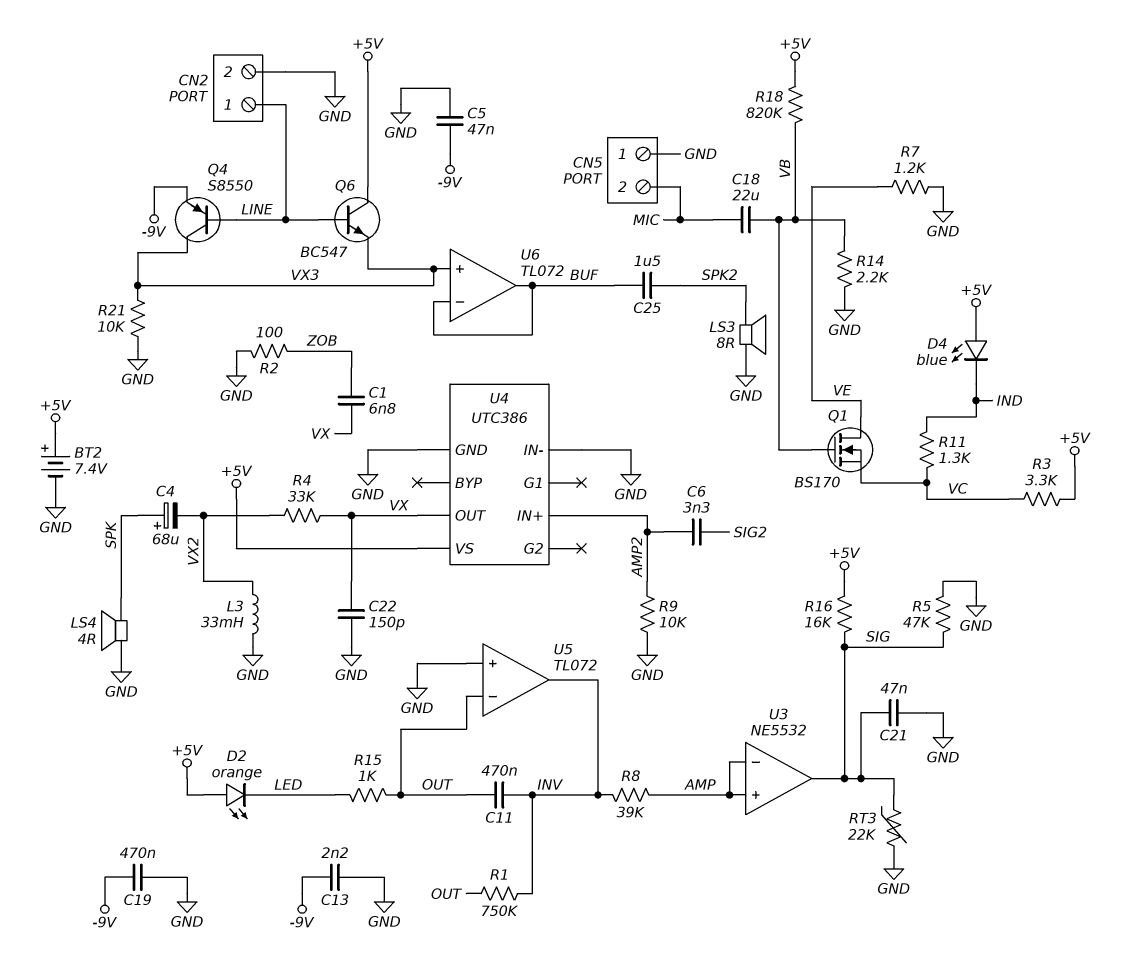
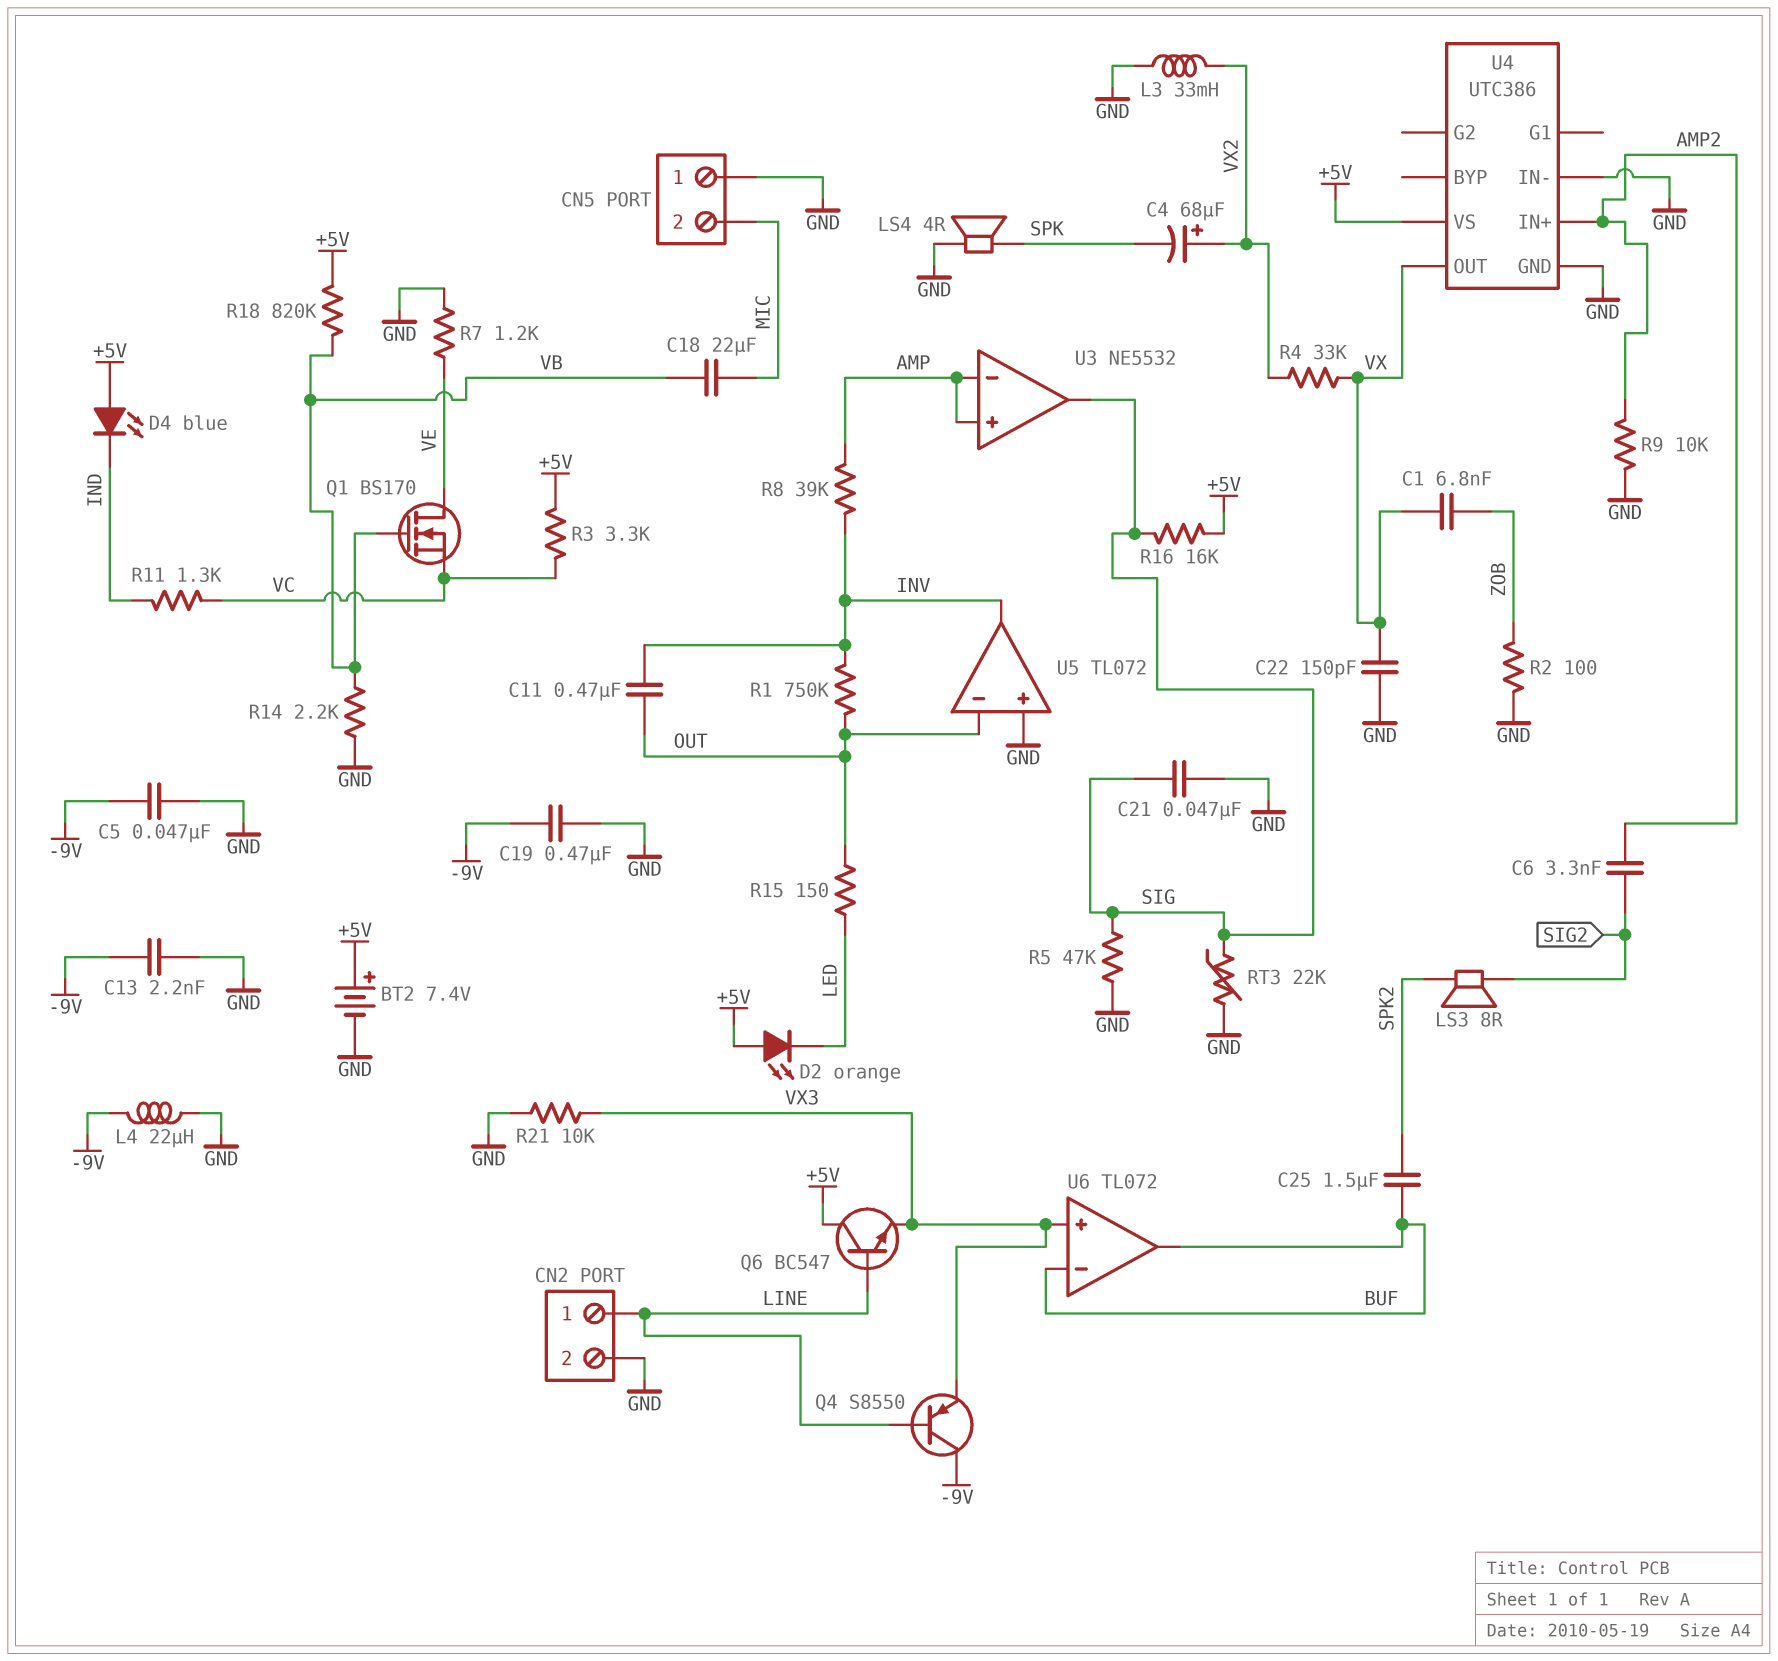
C4: 68uF (plus SPK, minus VX2) -> 68uF (plus VX2, minus SPK)
L4: none -> 22uH (-9V, GND)
LS3: speaker 8R (GND, SPK2) -> speaker 8R (SIG2, SPK2)
Q4: PNP S8550 (B LINE, C VX3, E -9V) -> PNP S8550 (B LINE, C -9V, E VX3)
R15: 1k (LED, OUT) -> 150 (LED, OUT)

